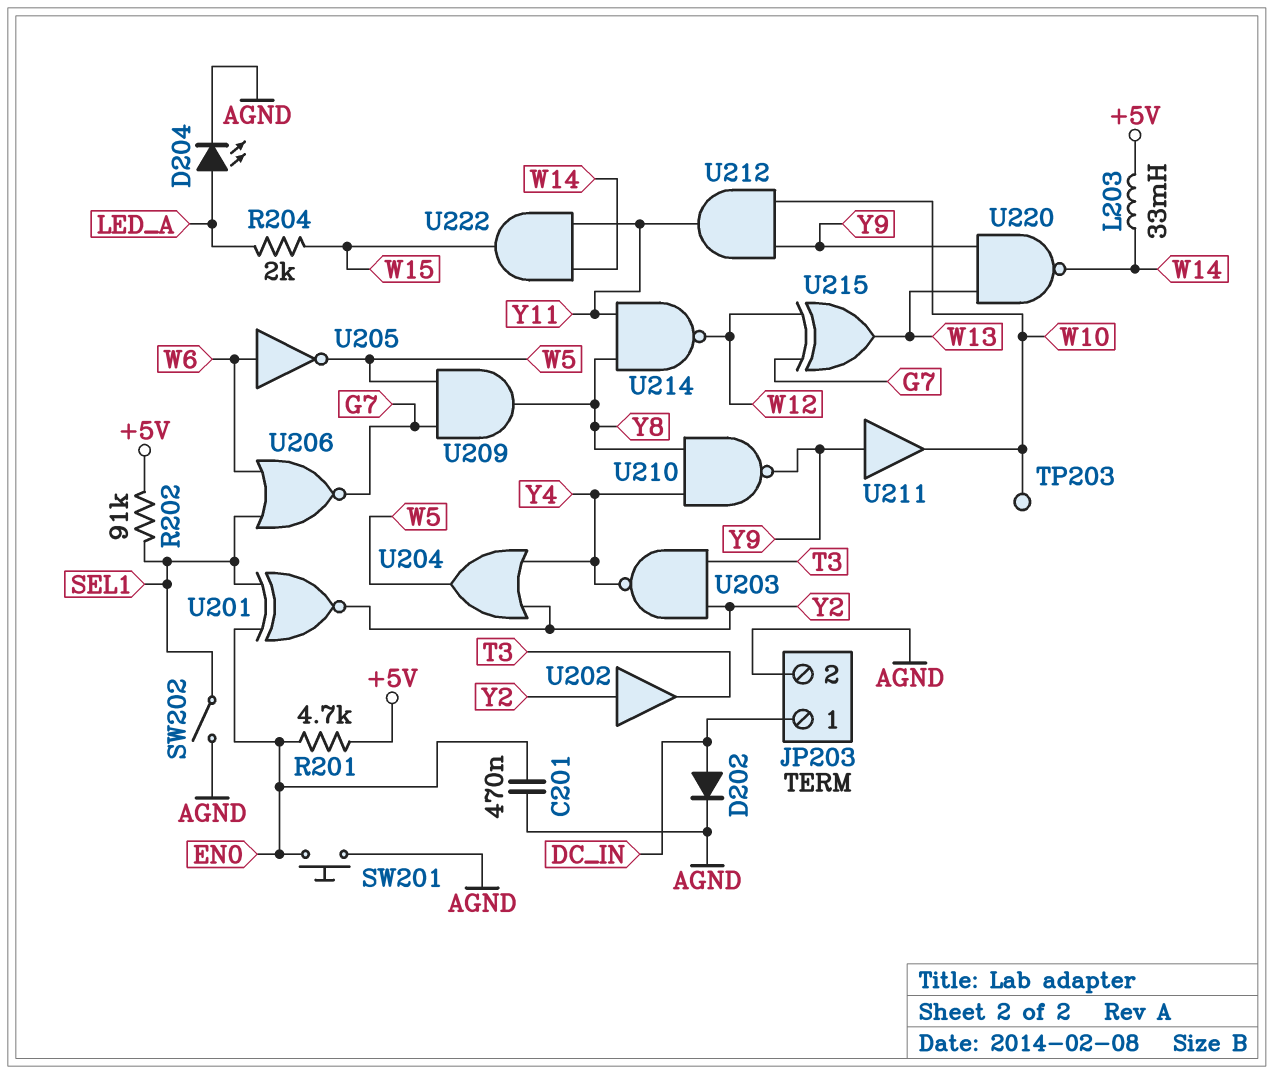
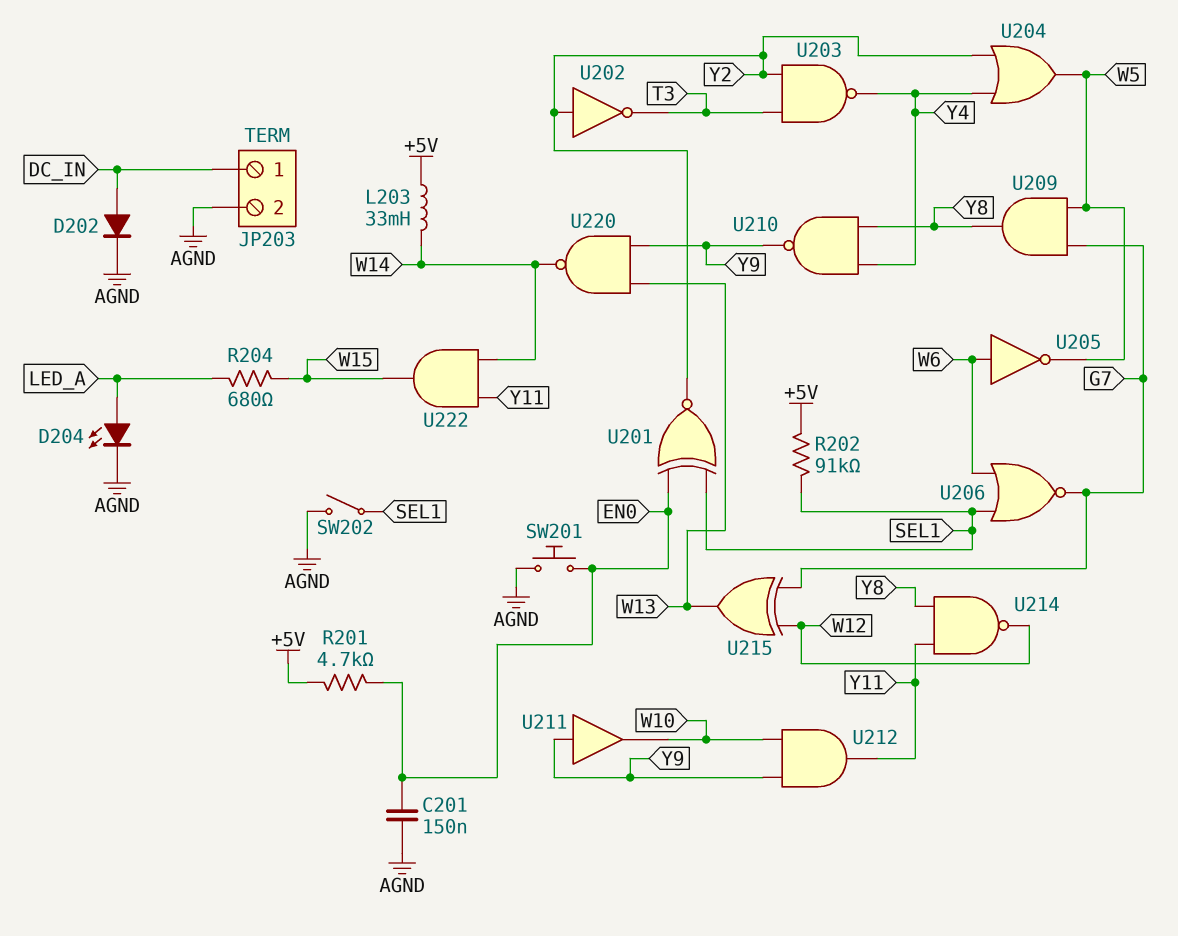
C201: 470nF (AGND, EN0) -> 150nF (AGND, EN0)
R204: 2k (LED_A, W15) -> 680 (LED_A, W15)
TP203: test point (W10) -> none
U202: buffer (in Y2, out T3) -> NOT (in Y2, out T3)

